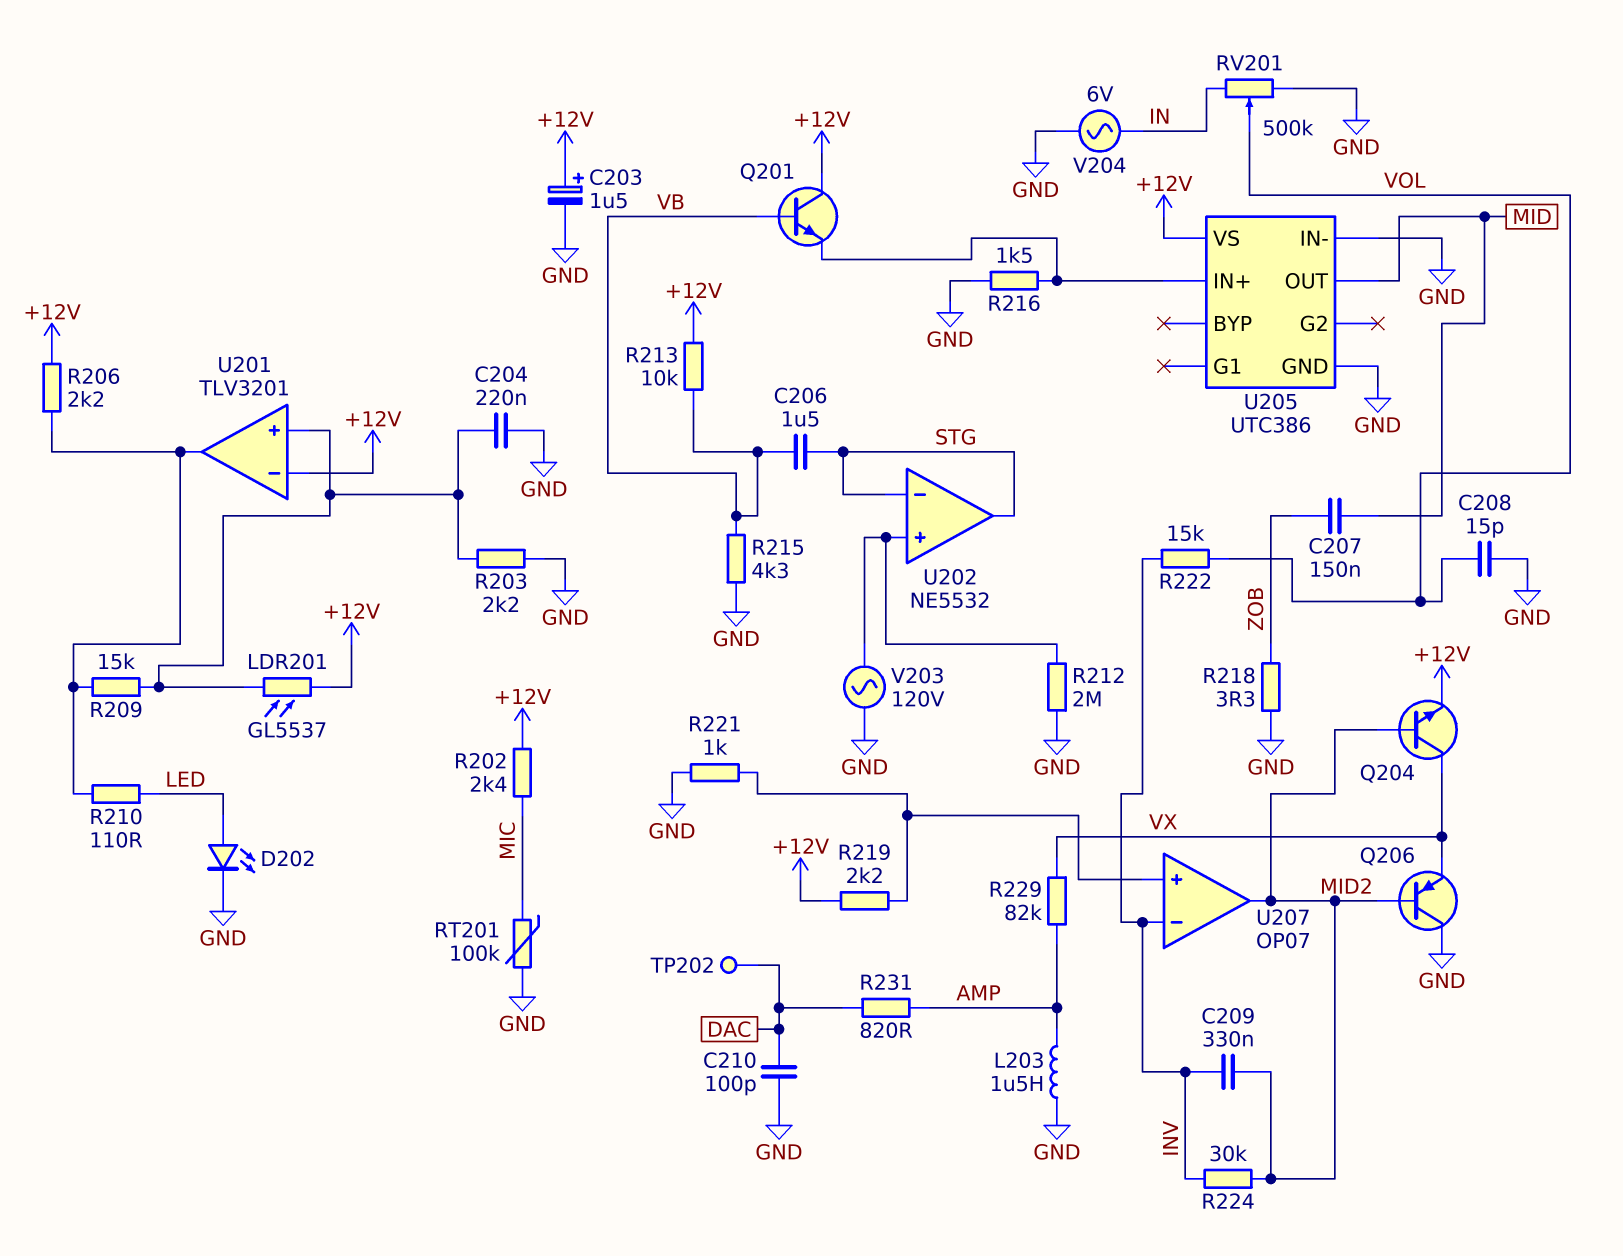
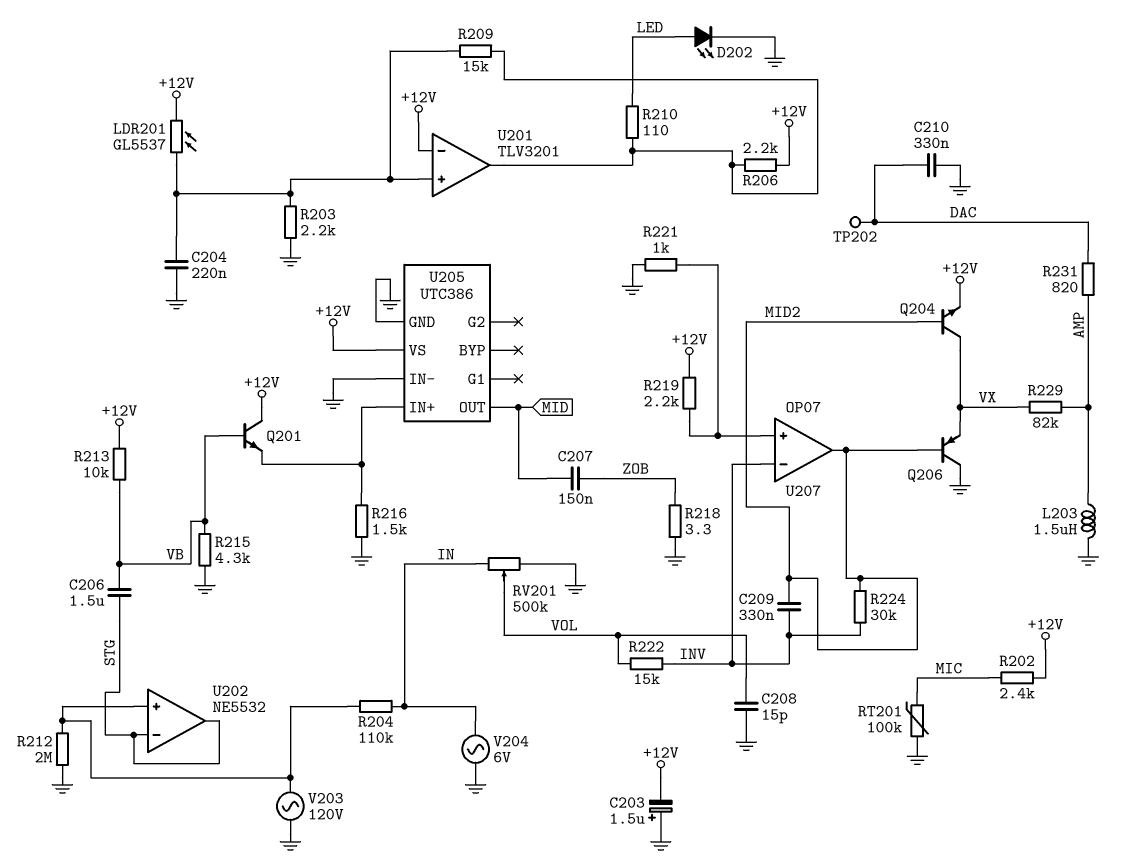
C203: 1.5uF (plus +12V, minus GND) -> 1.5uF (plus GND, minus +12V)
C210: 100pF (DAC, GND) -> 330nF (DAC, GND)
R204: none -> 110k (IN, U202/in+)

